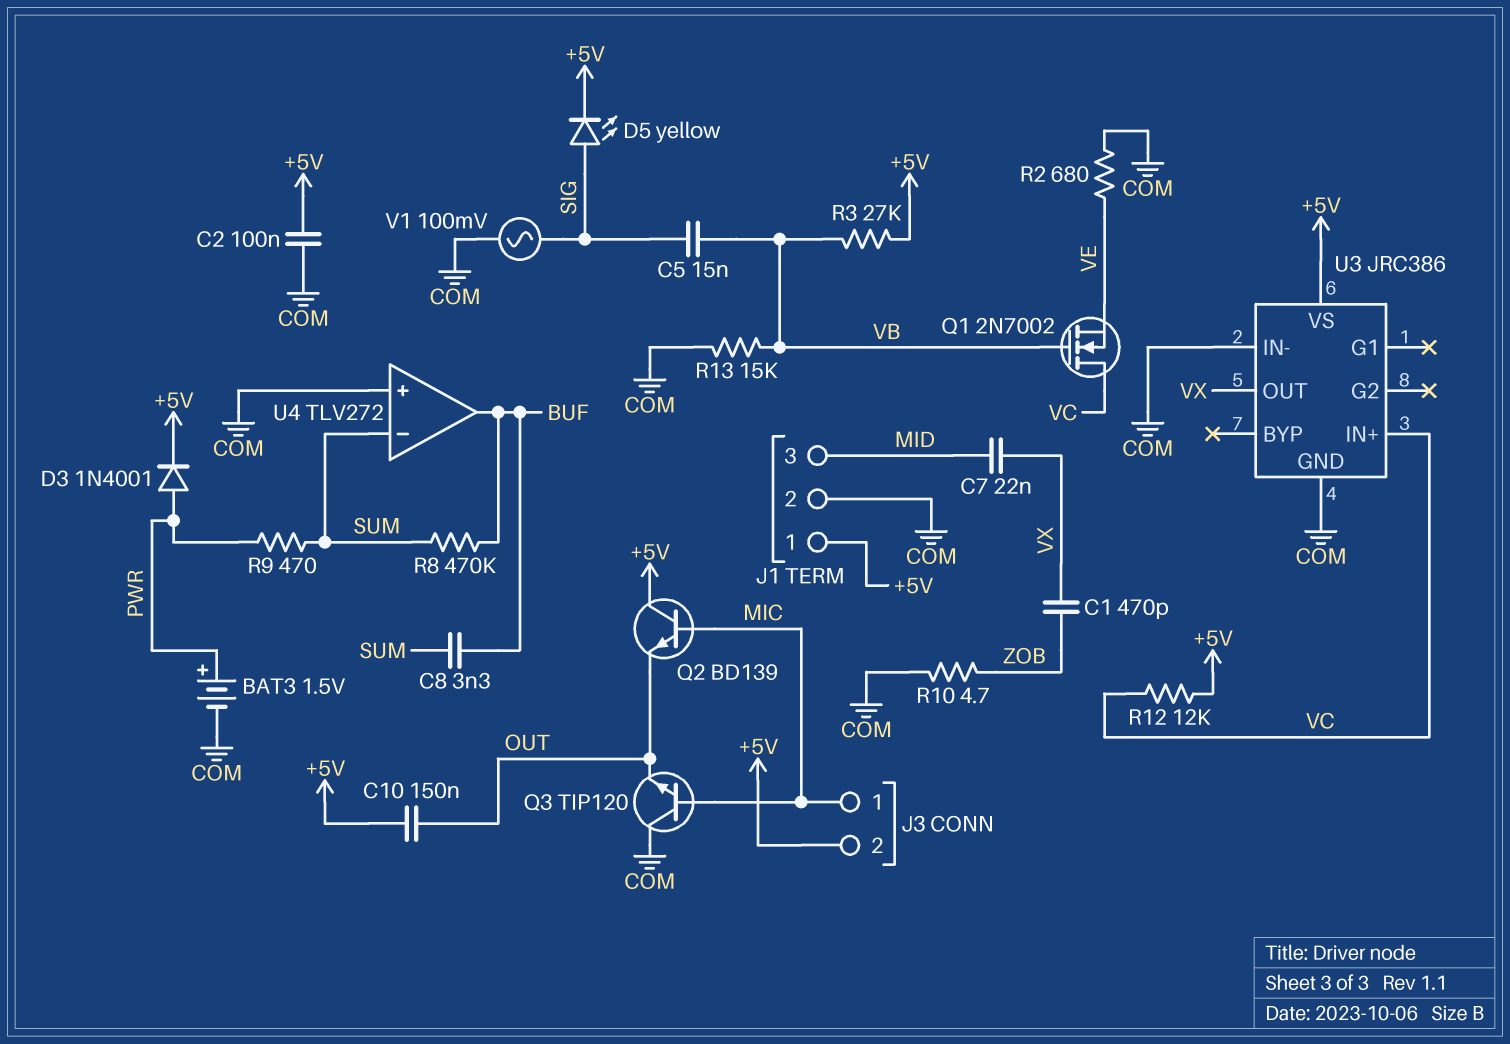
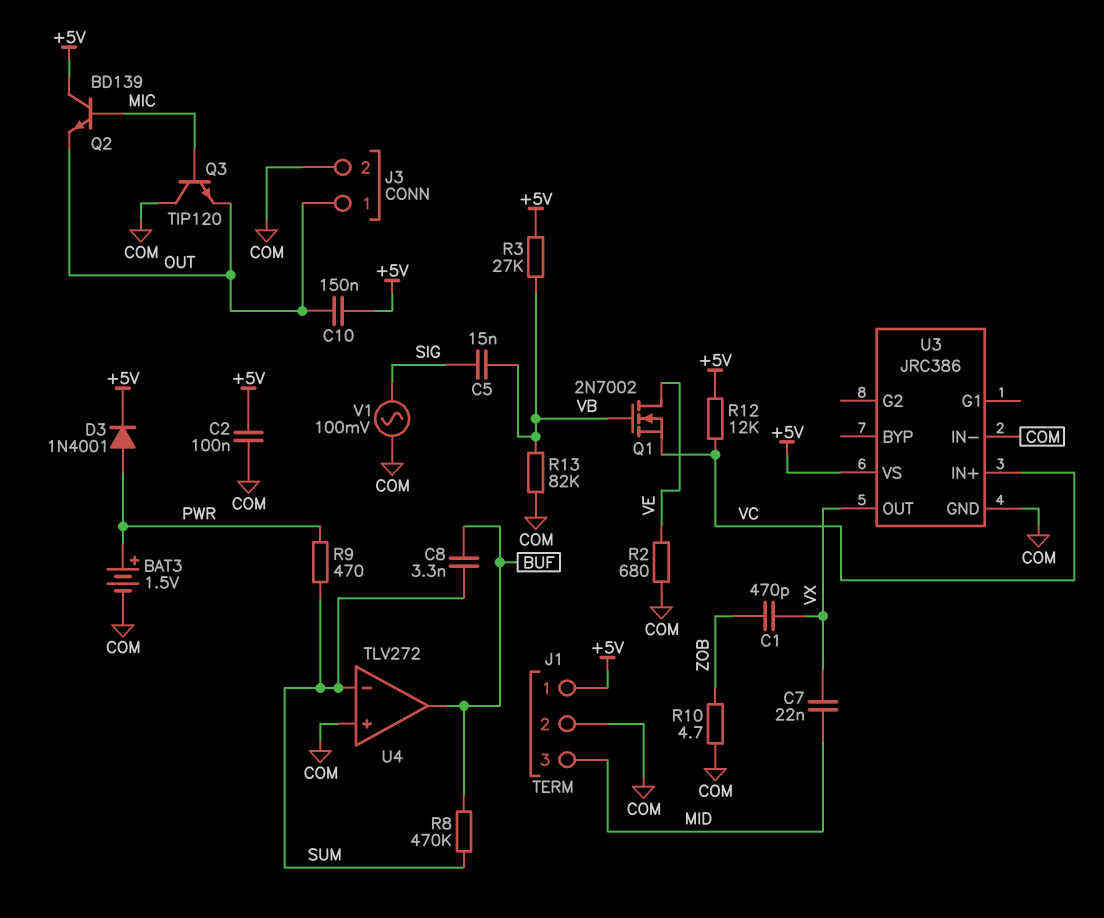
D5: LED yellow (A SIG, K +5V) -> none
J3 pin 1: MIC -> OUT
J3 pin 2: +5V -> COM
Q1: NMOS 2N7002 (G VB, D VC, S VE) -> NMOS 2N7002 (G VB, D VE, S VC)
R13: 15k (COM, VB) -> 82k (COM, VB)

